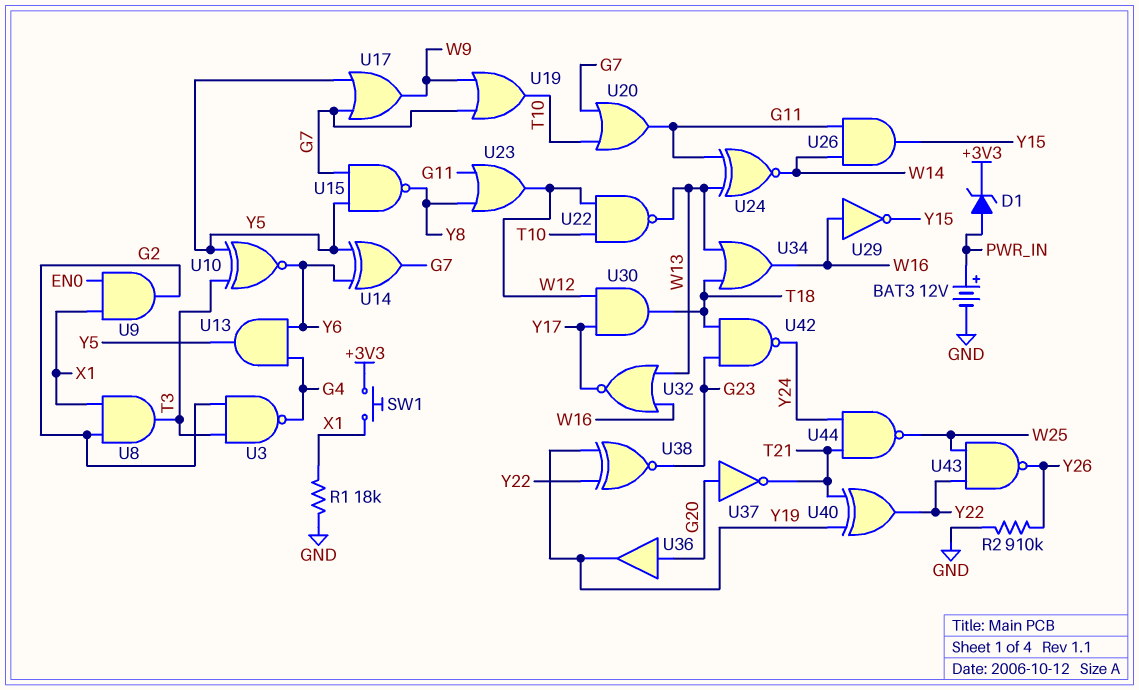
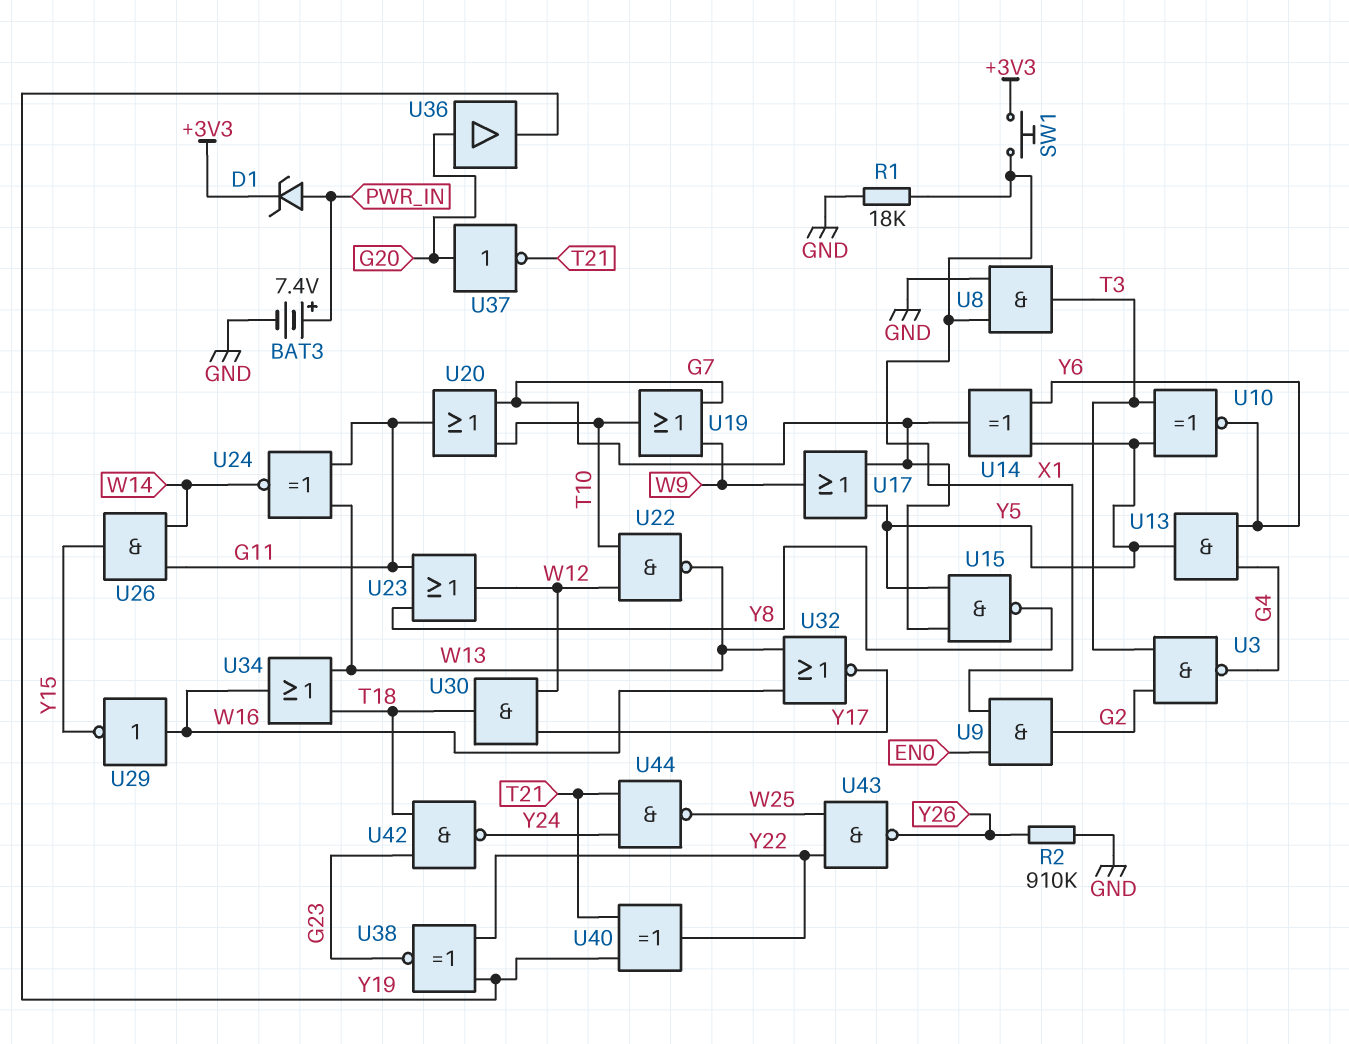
BAT3: 12V (plus PWR_IN, minus GND) -> 7.4V (plus PWR_IN, minus GND)
U8: AND (in G2, in X1, out T3) -> AND (in GND, in X1, out T3)

